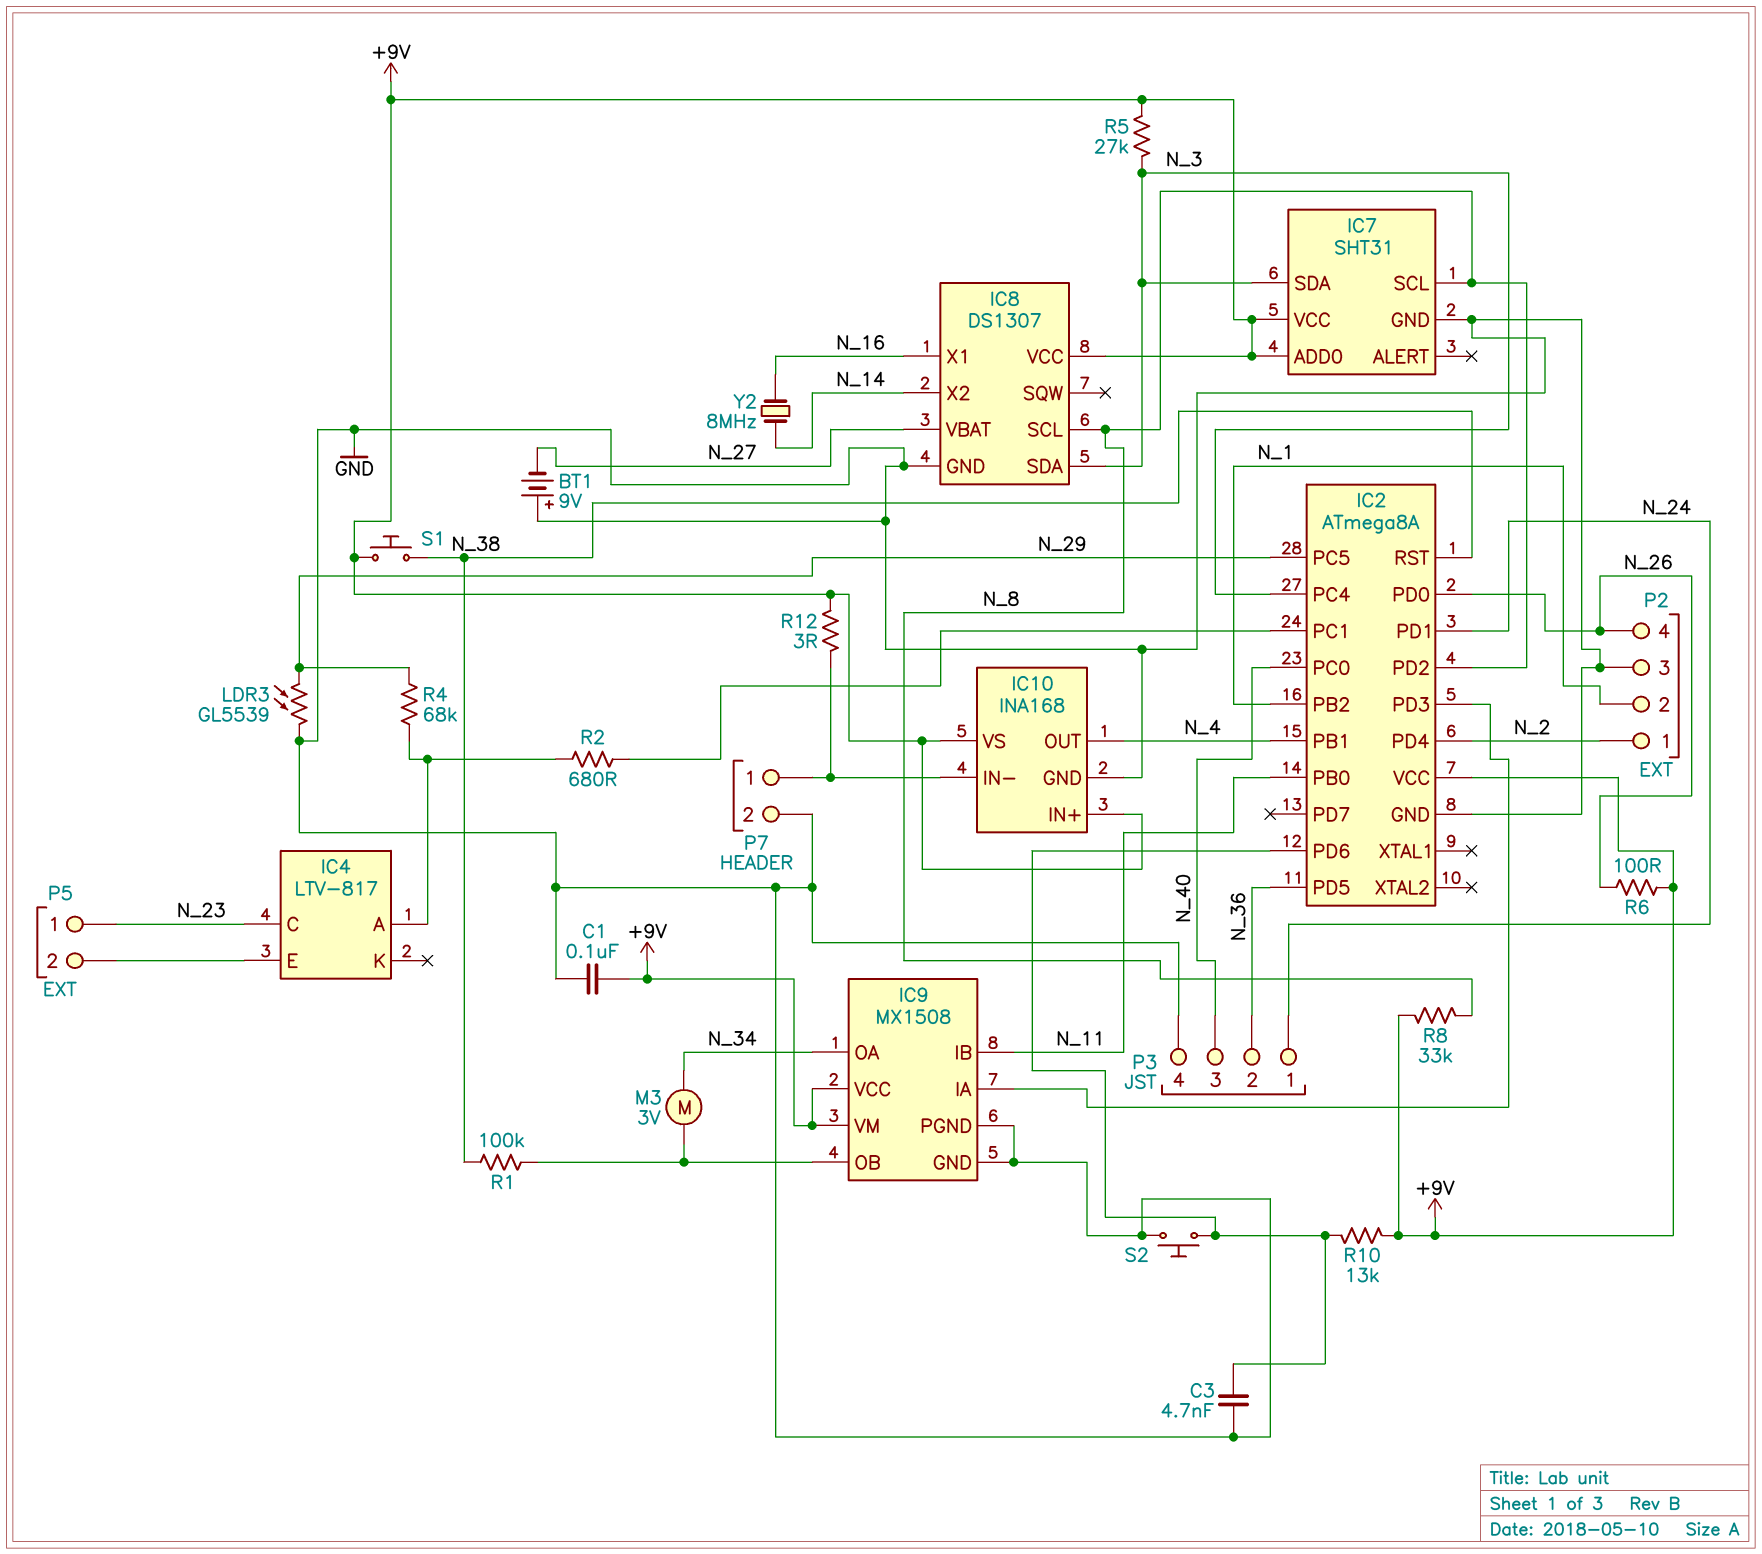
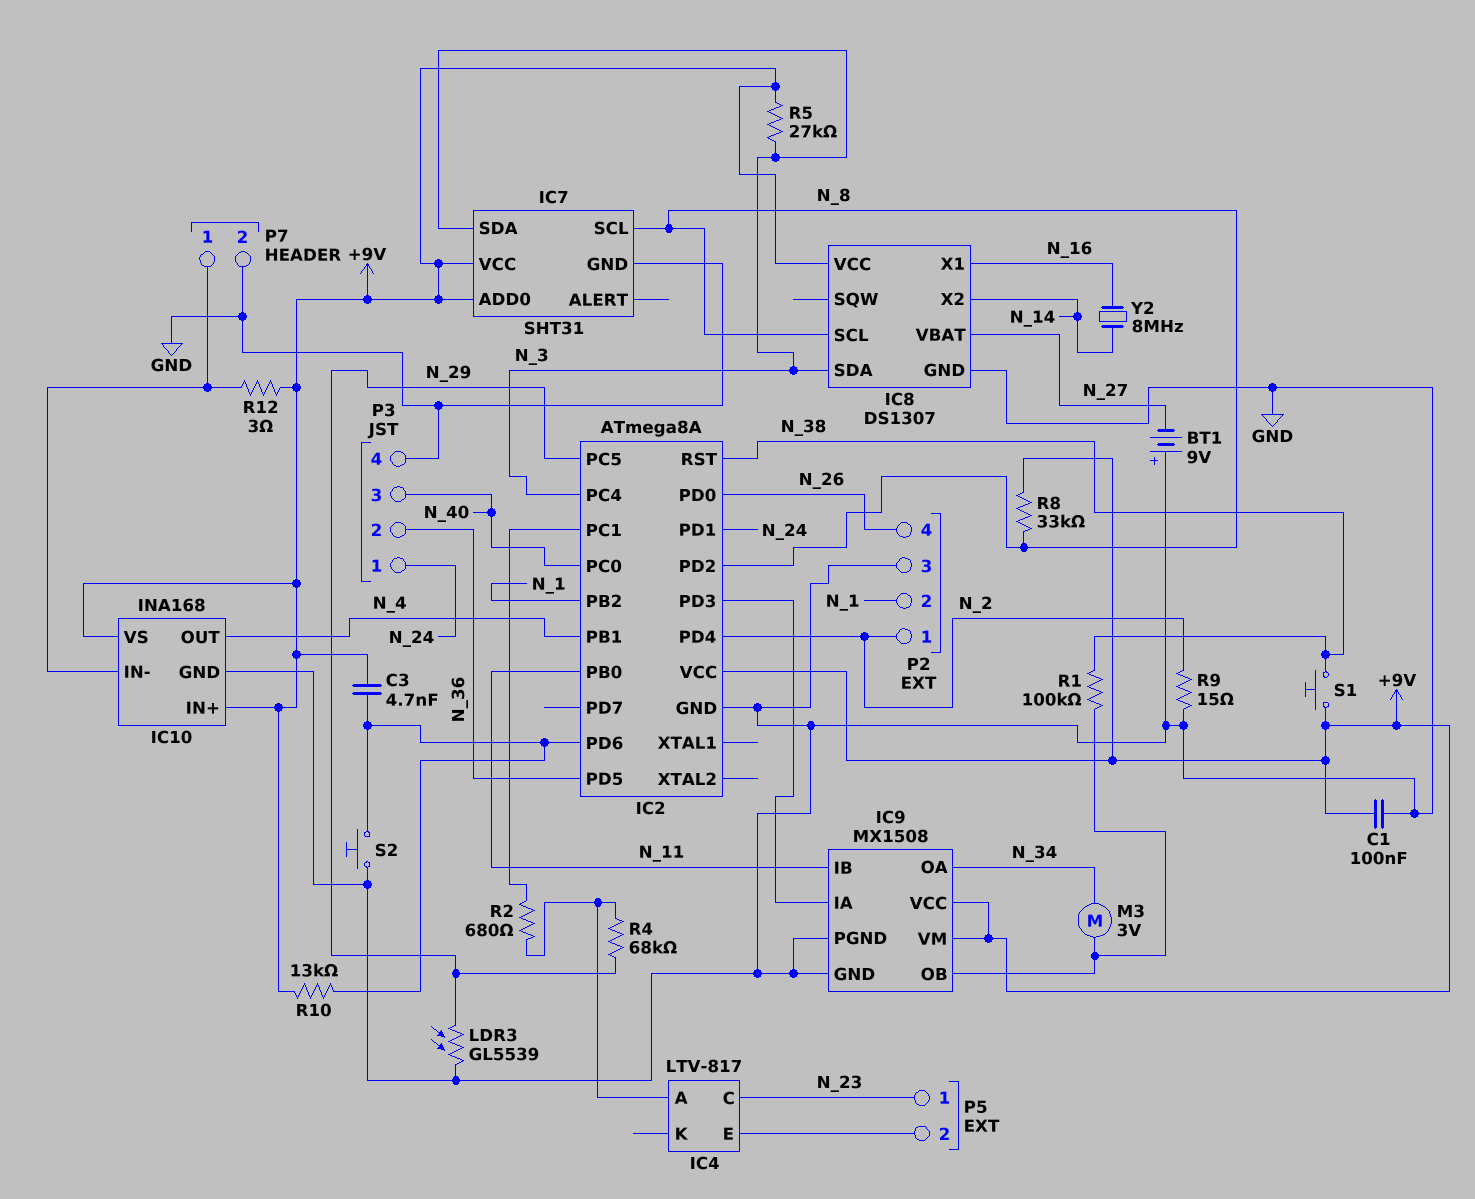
C3: 4.7nF (GND, IC2/PD6) -> 4.7nF (+9V, IC2/PD6)
R6: 100 (+9V, N_26) -> none
R9: none -> 15 (GND, N_2)

